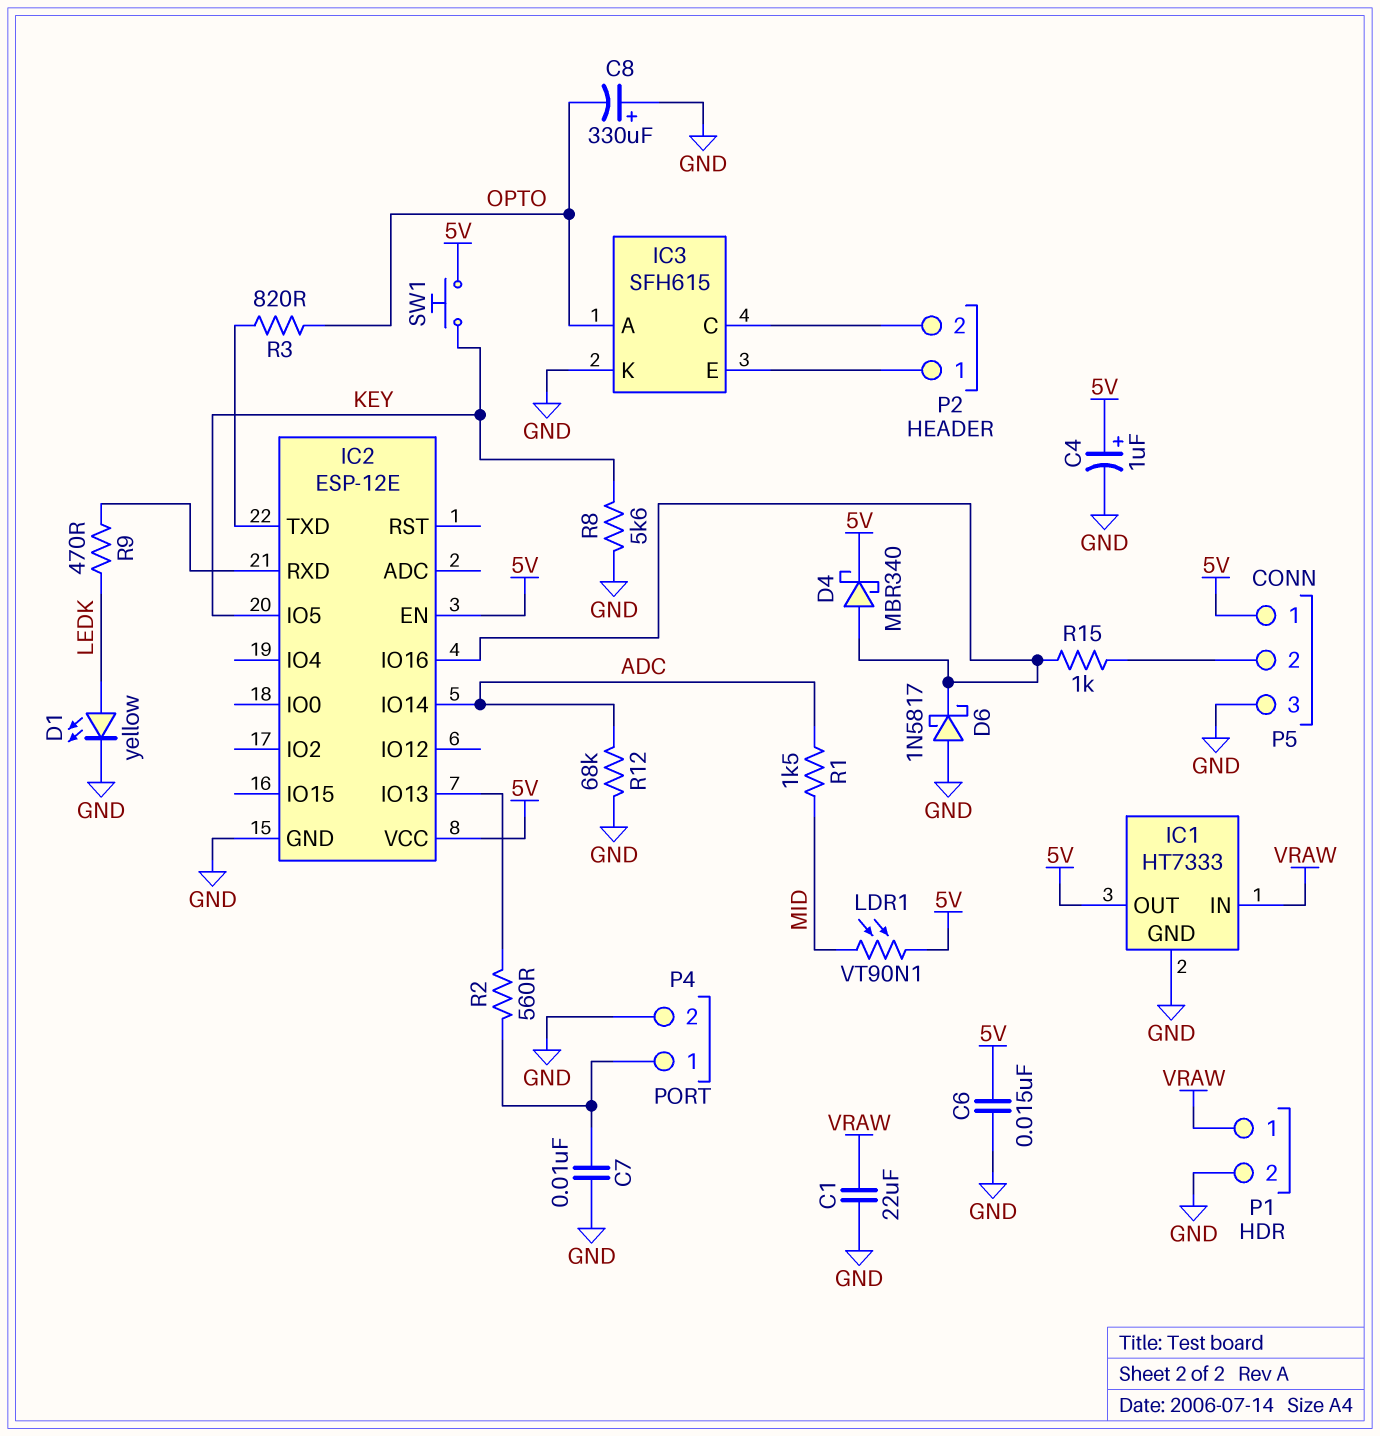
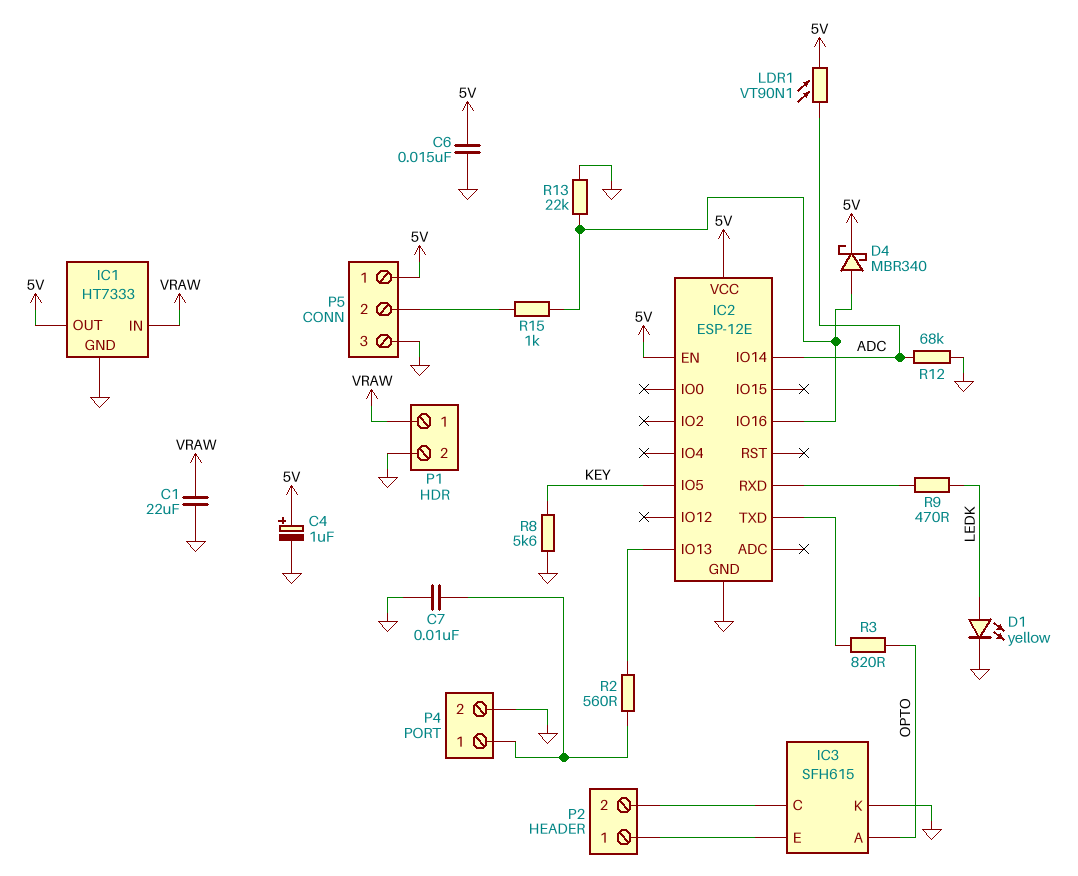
C8: 330uF (plus GND, minus OPTO) -> none
D6: schottky 1N5817 (A GND, K IC2/IO16) -> none
LDR1: VT90N1 (5V, MID) -> VT90N1 (5V, ADC)
R1: 1.5k (ADC, MID) -> none
R13: none -> 22k (GND, IC2/IO16)
SW1: button (5V, KEY) -> none

